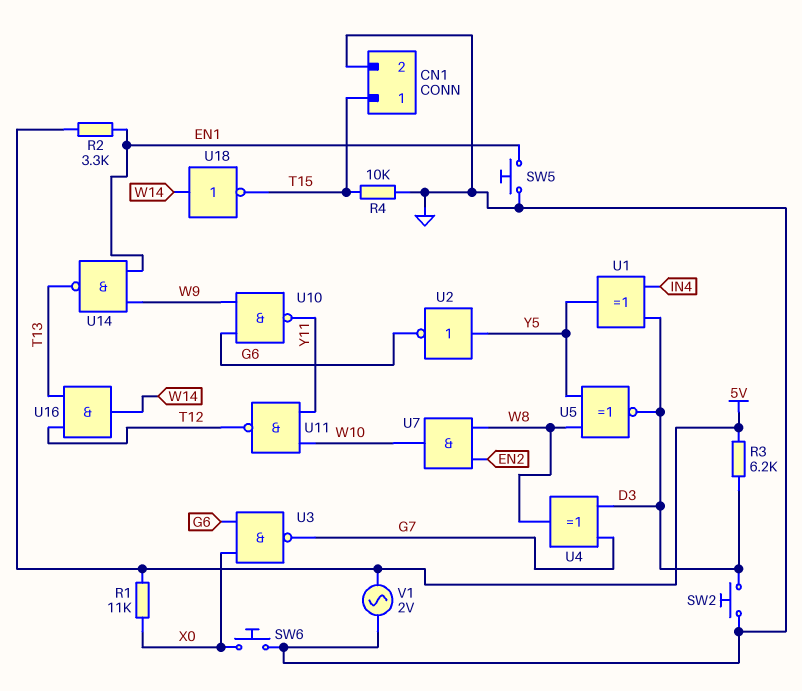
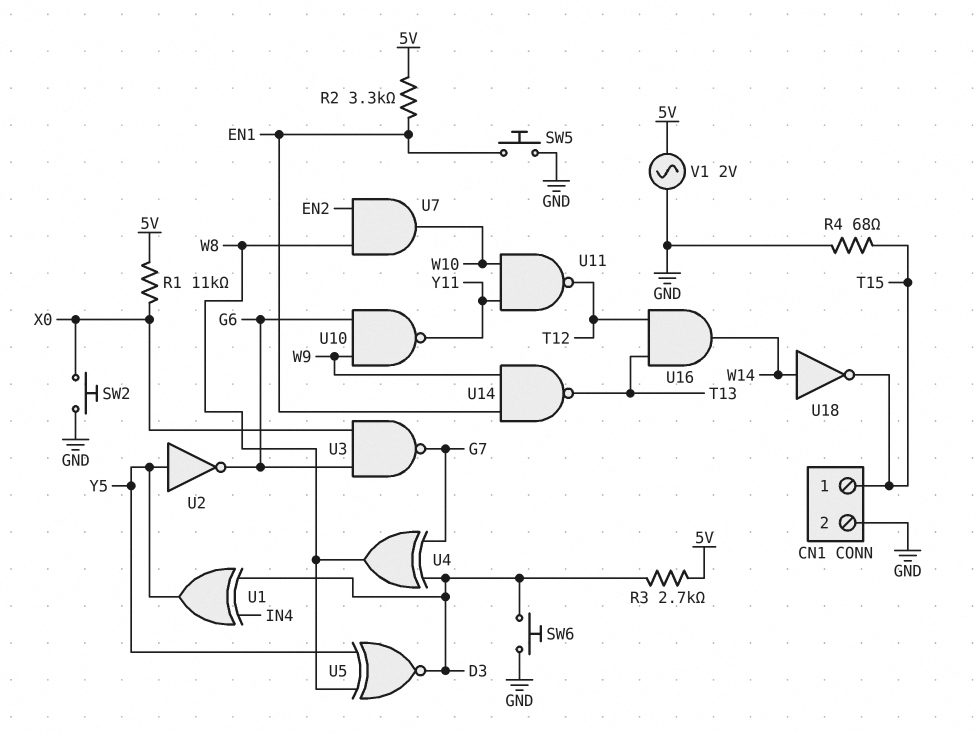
R3: 6.2k (5V, D3) -> 2.7k (5V, D3)
R4: 10k (GND, T15) -> 68 (GND, T15)
SW2: button (D3, GND) -> button (GND, X0)
SW6: button (GND, X0) -> button (D3, GND)

